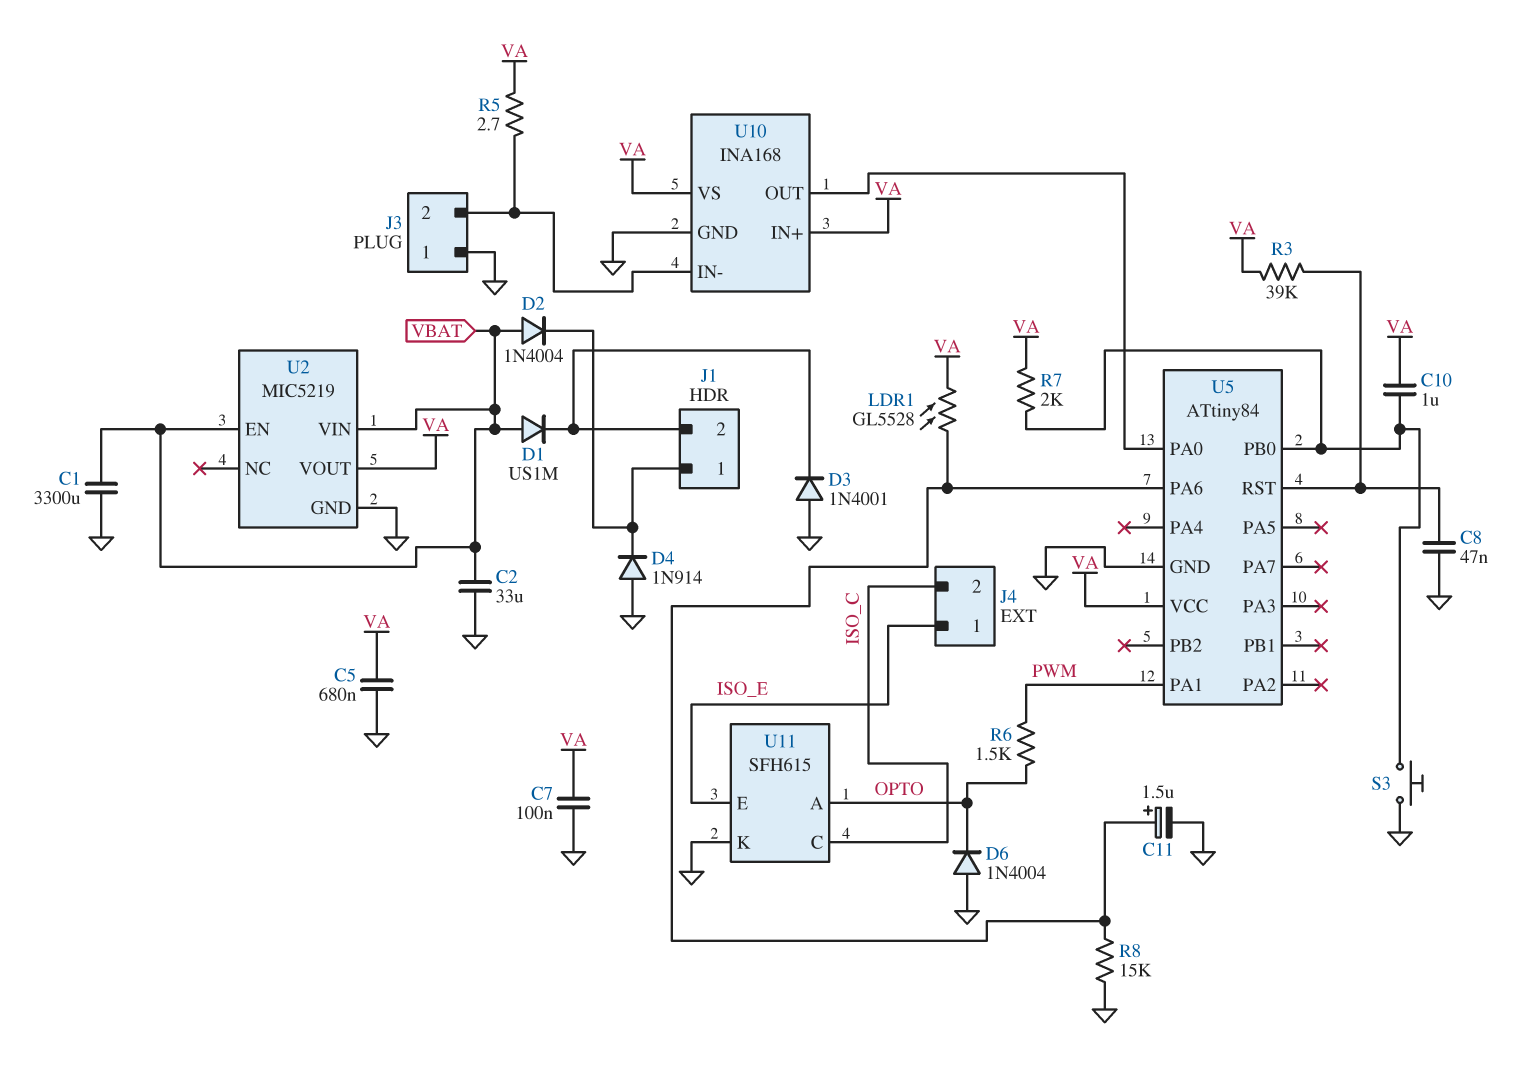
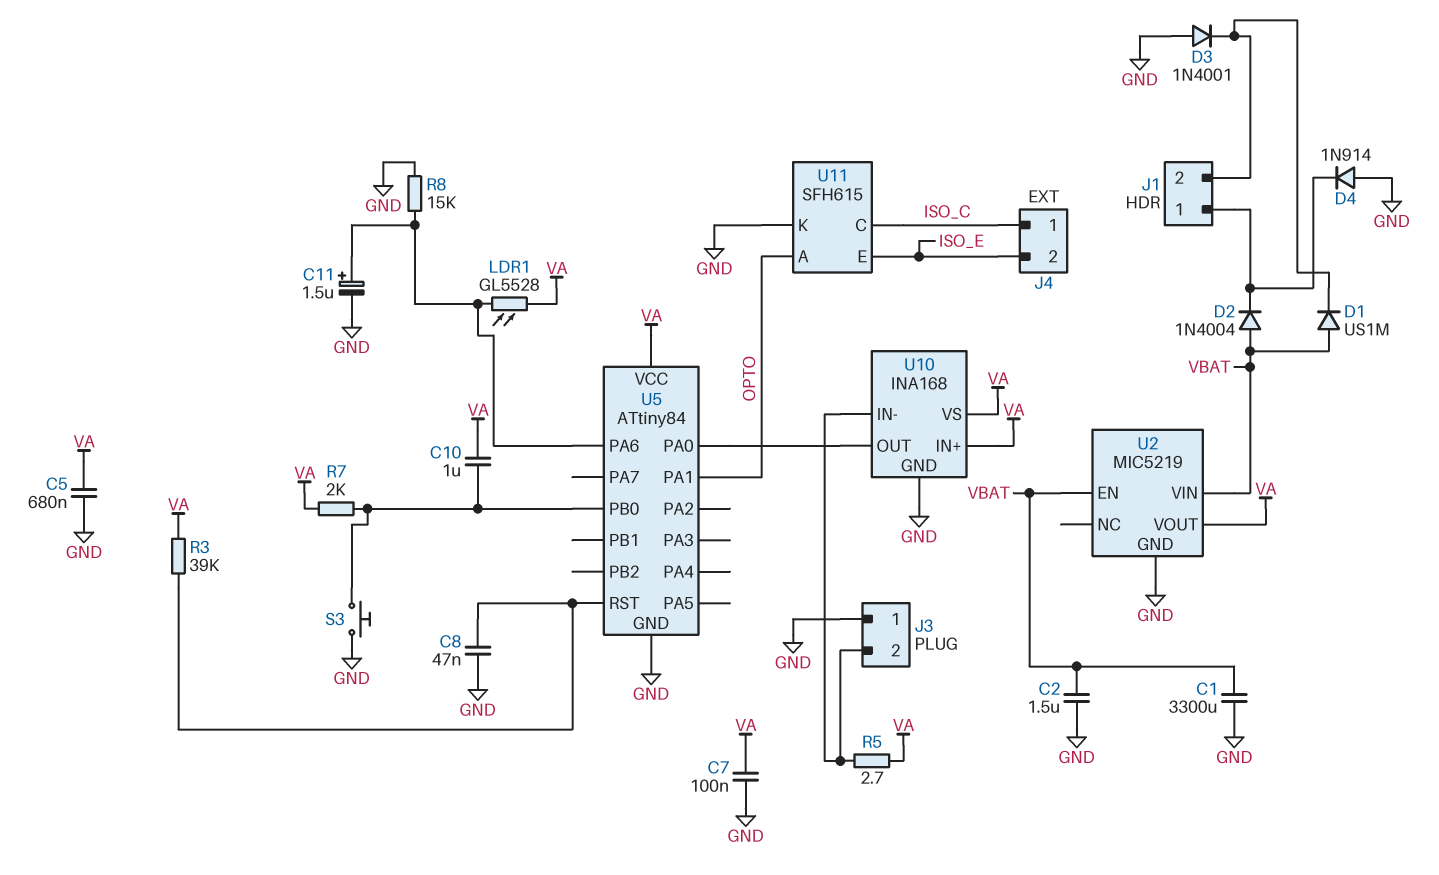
C2: 33uF (GND, VBAT) -> 1.5uF (GND, VBAT)
D6: diode 1N4004 (A GND, K OPTO) -> none
J4 pin 1: ISO_E -> ISO_C
J4 pin 2: ISO_C -> ISO_E
R6: 1.5k (OPTO, PWM) -> none
U5 pin PA1: PWM -> OPTO

